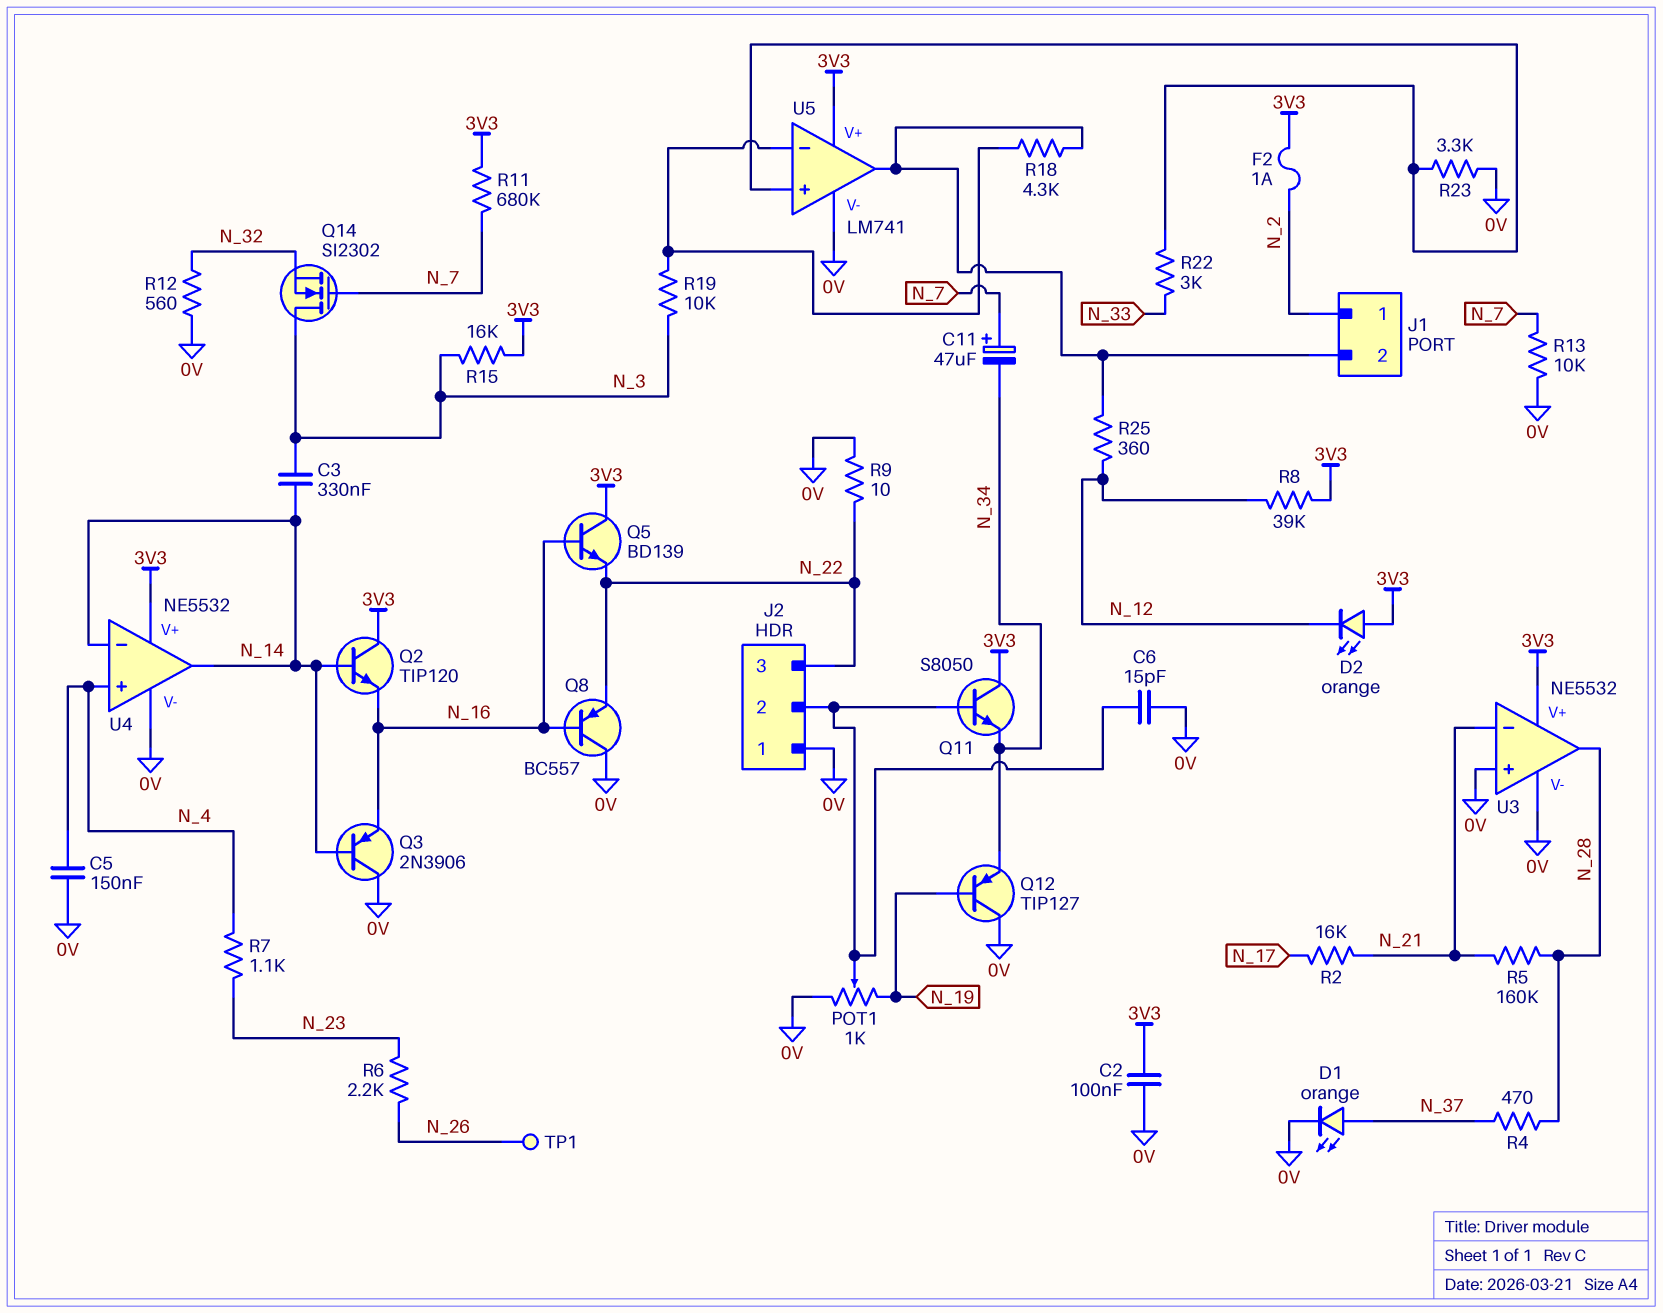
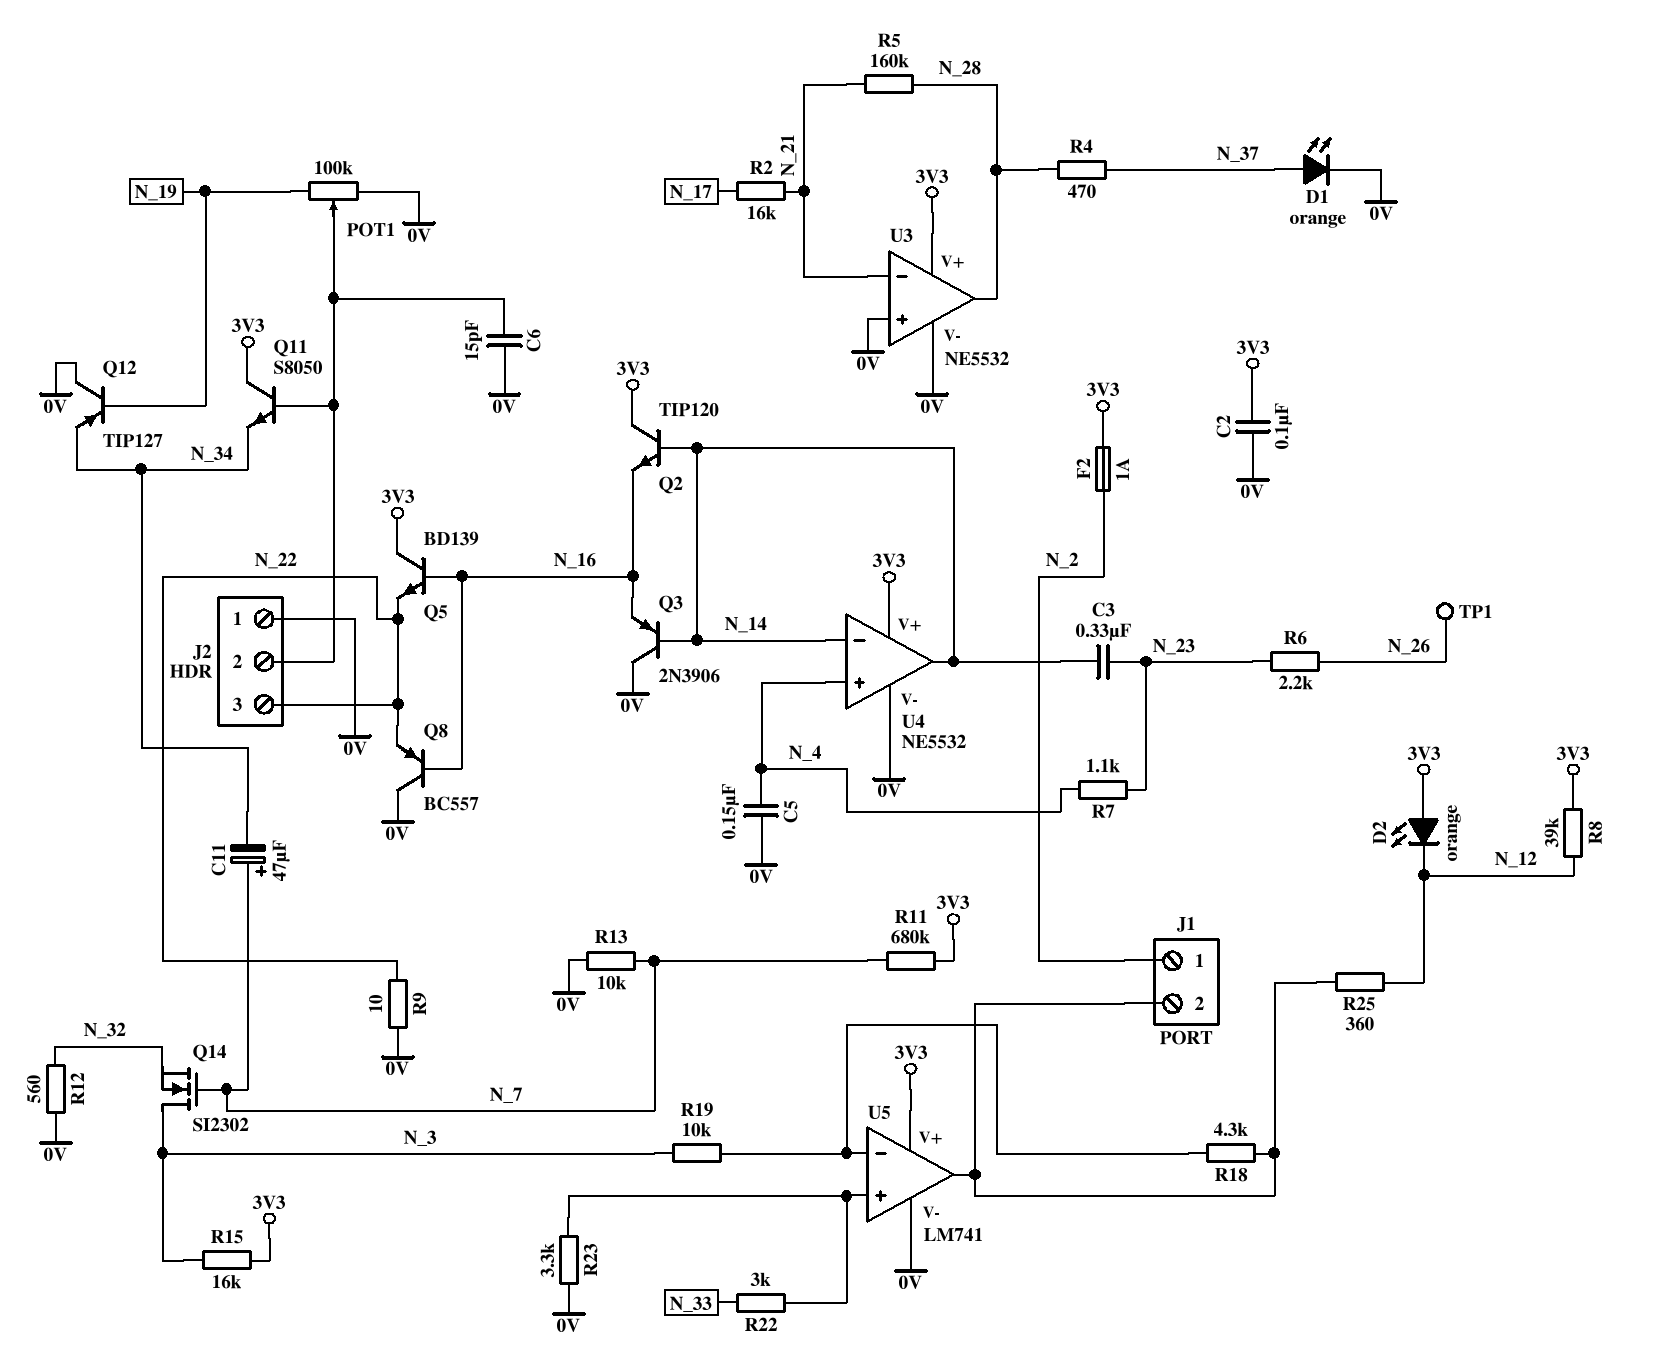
C3: 330nF (N_3, N_14) -> 330nF (N_14, N_23)
POT1: 1k (0V, N_19, wiper J2/2) -> 100k (0V, N_19, wiper J2/2)

